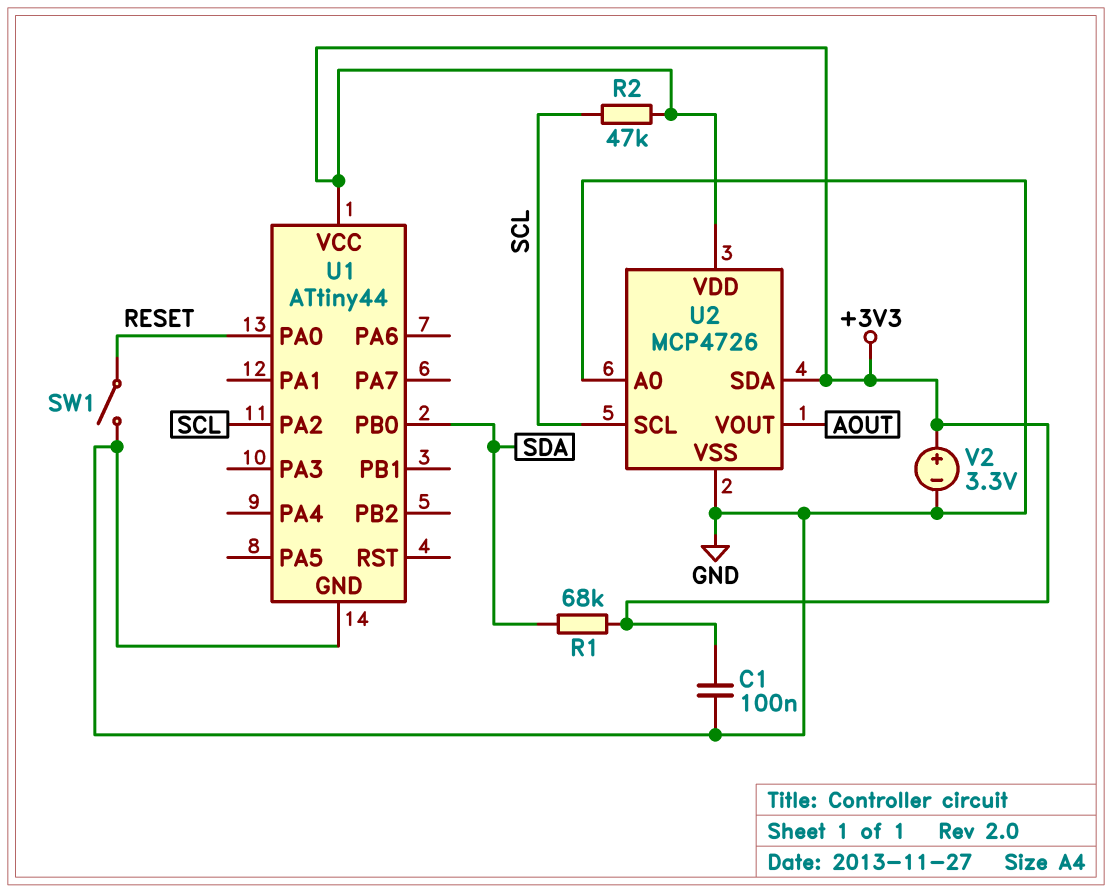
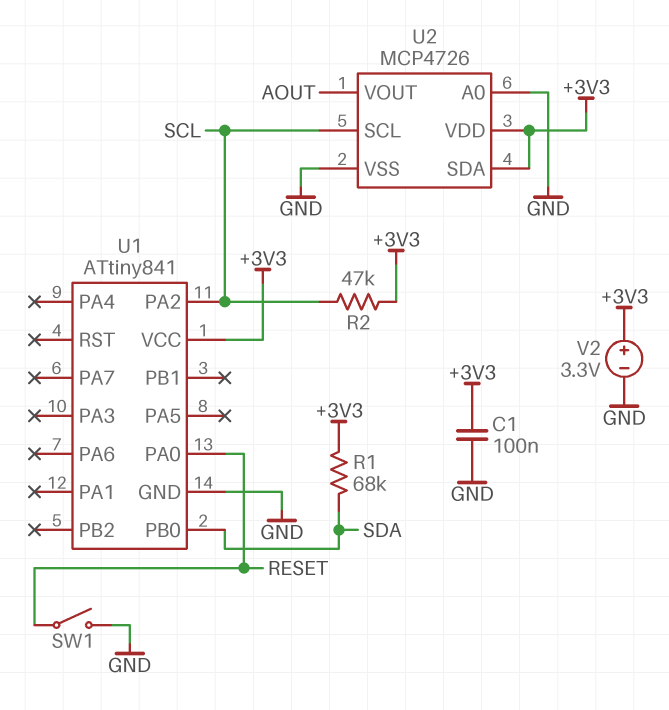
U1: ATtiny44 -> ATtiny841

